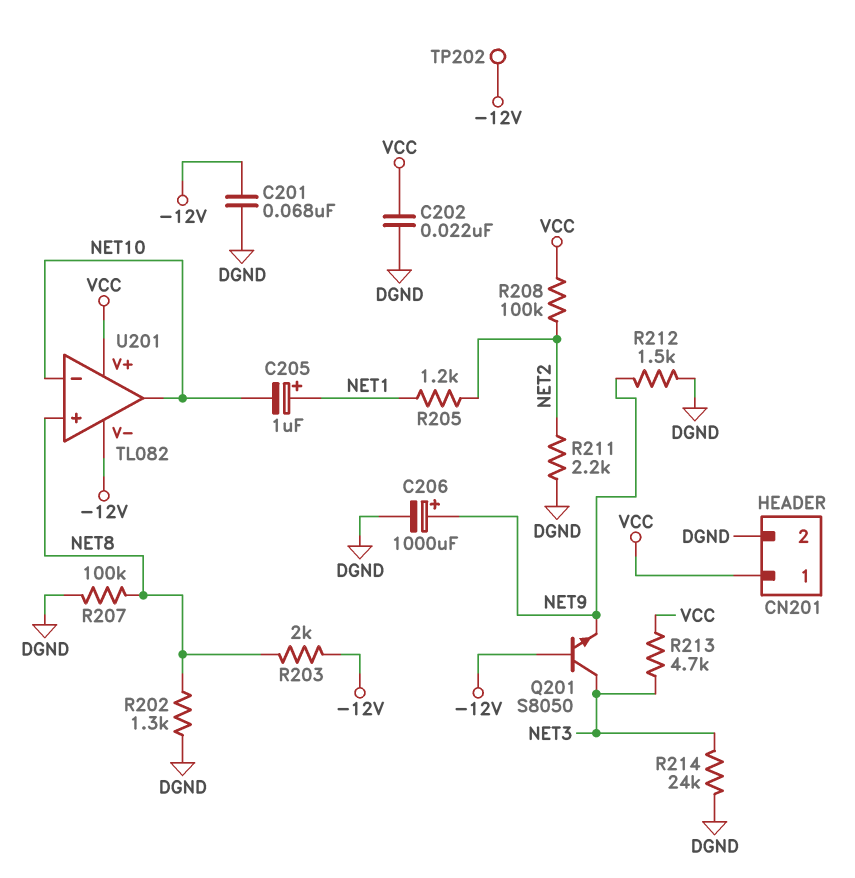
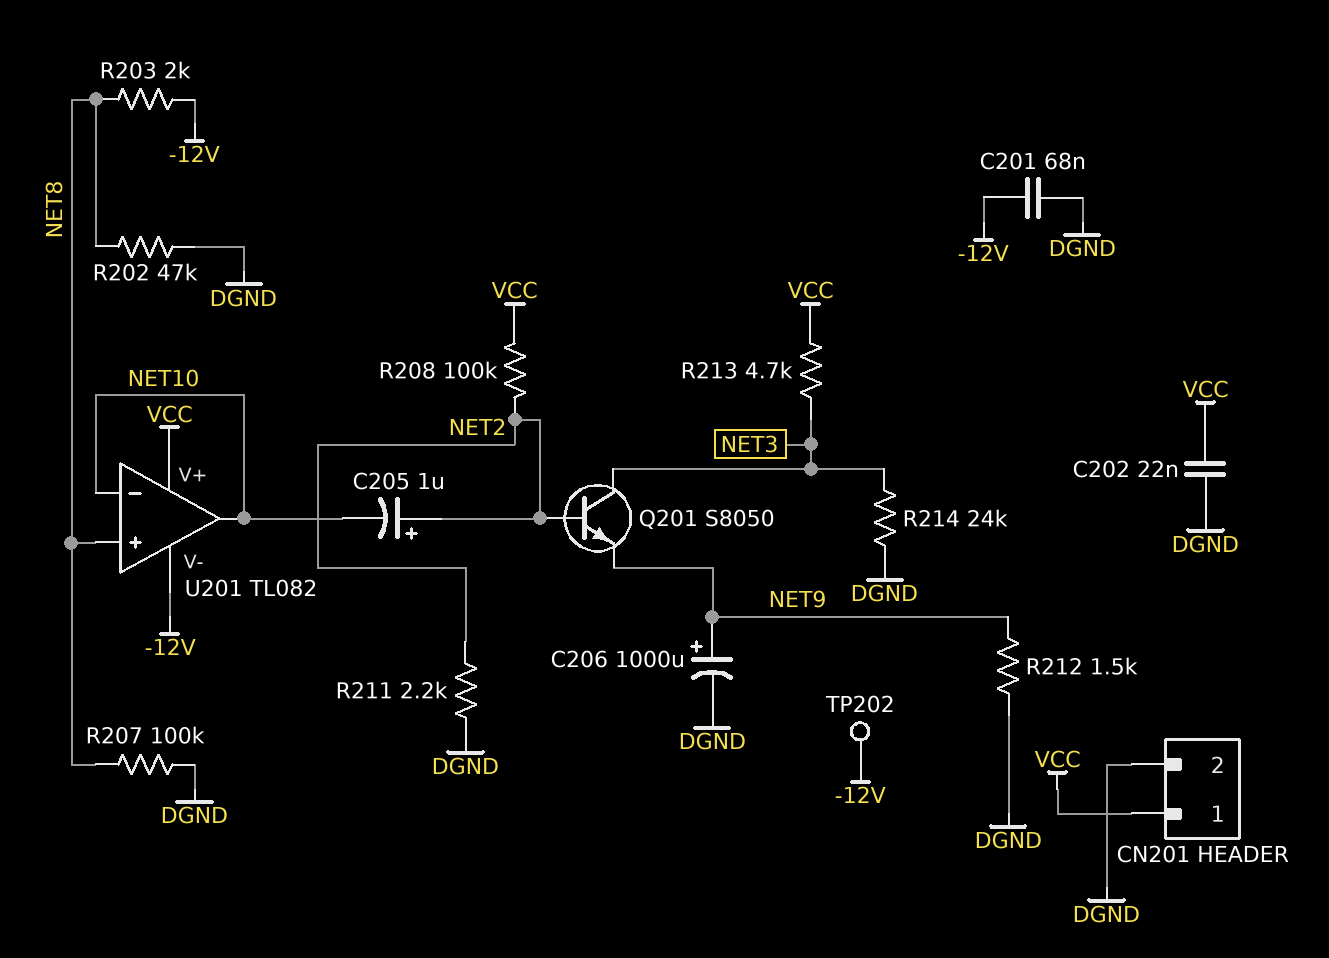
C205: 1uF (plus NET1, minus NET10) -> 1uF (plus NET2, minus NET10)
Q201: NPN S8050 (B -12V, C NET3, E NET9) -> NPN S8050 (B NET2, C NET3, E NET9)
R202: 1.3k (DGND, NET8) -> 47k (DGND, NET8)
R205: 1.2k (NET1, NET2) -> none

